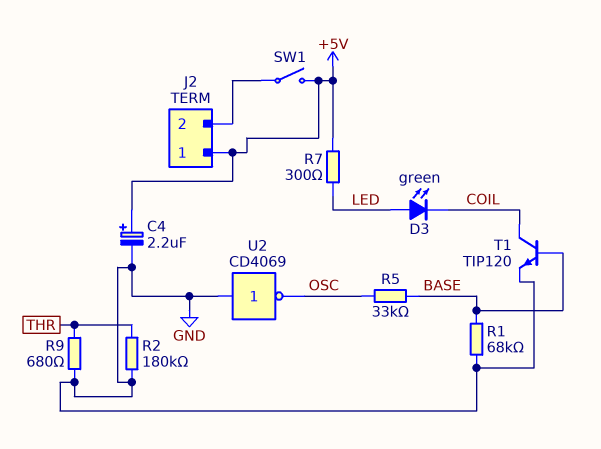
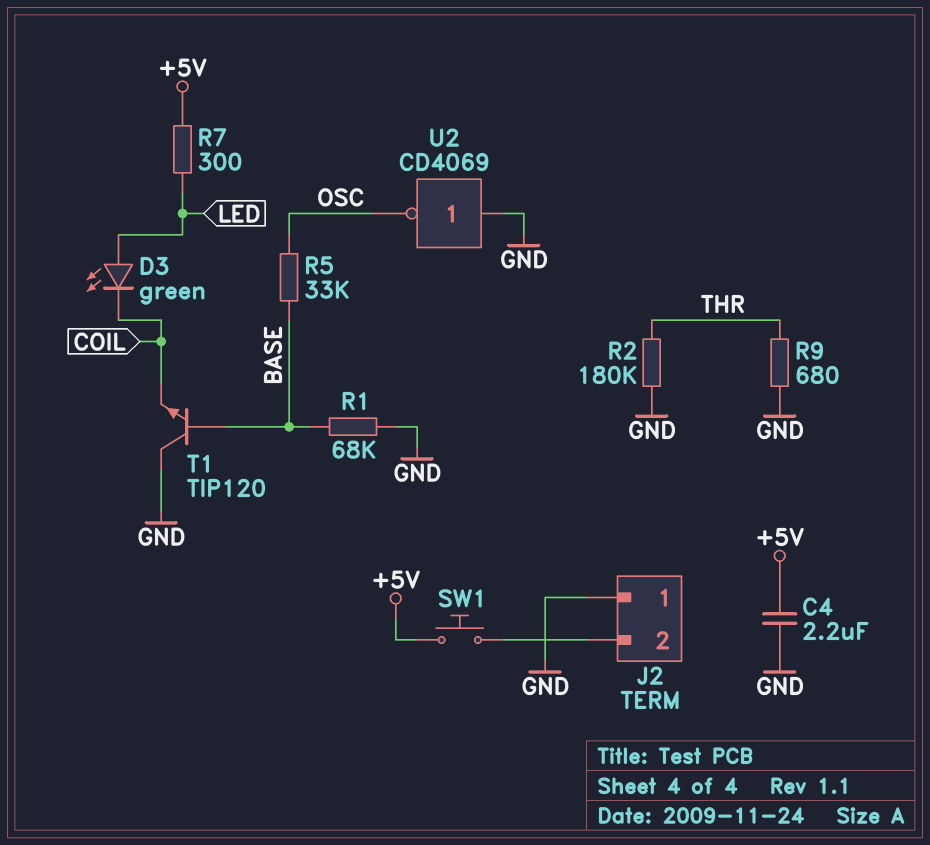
C4: 2.2uF (plus +5V, minus GND) -> 2.2uF (+5V, GND)
J2 pin 1: +5V -> GND
SW1: switch (+5V, J2/2) -> button (+5V, J2/2)
T1: NPN TIP120 (B BASE, C COIL, E GND) -> NPN TIP120 (B BASE, C GND, E COIL)

